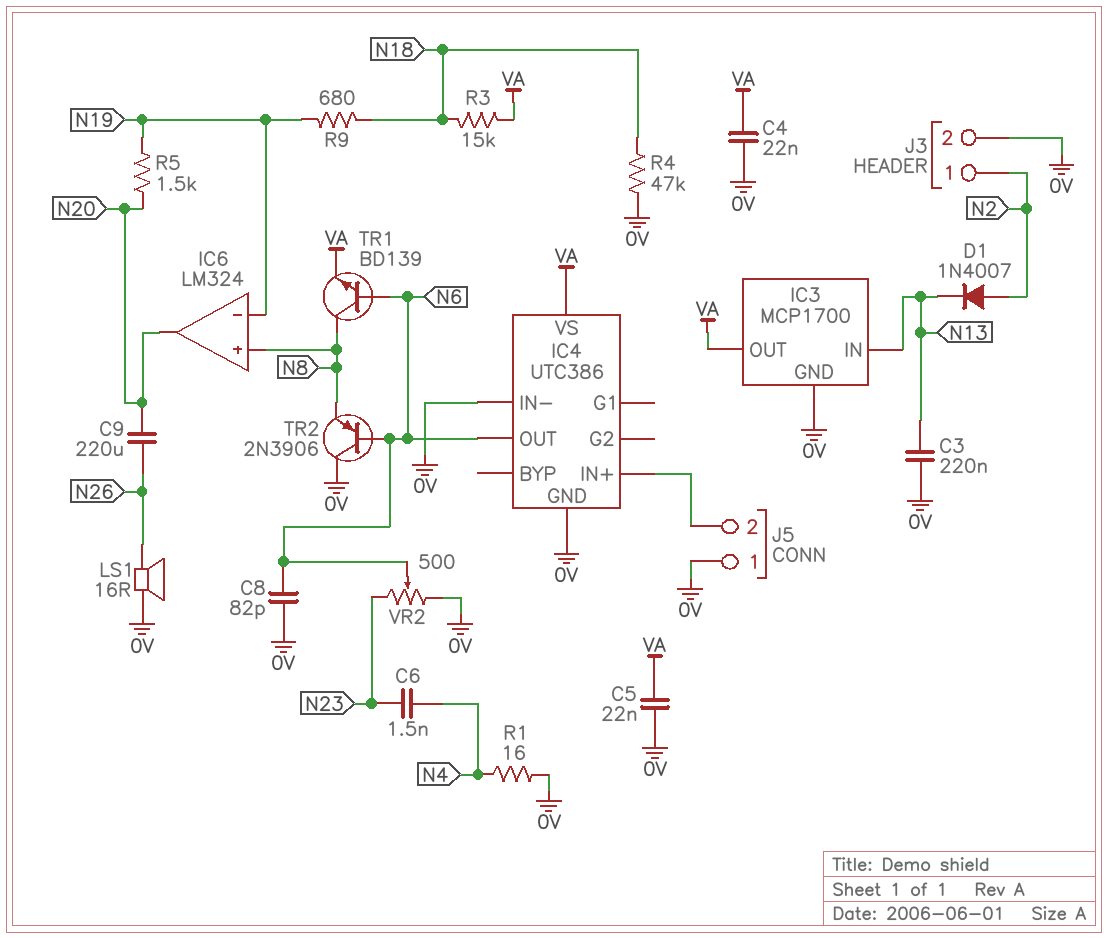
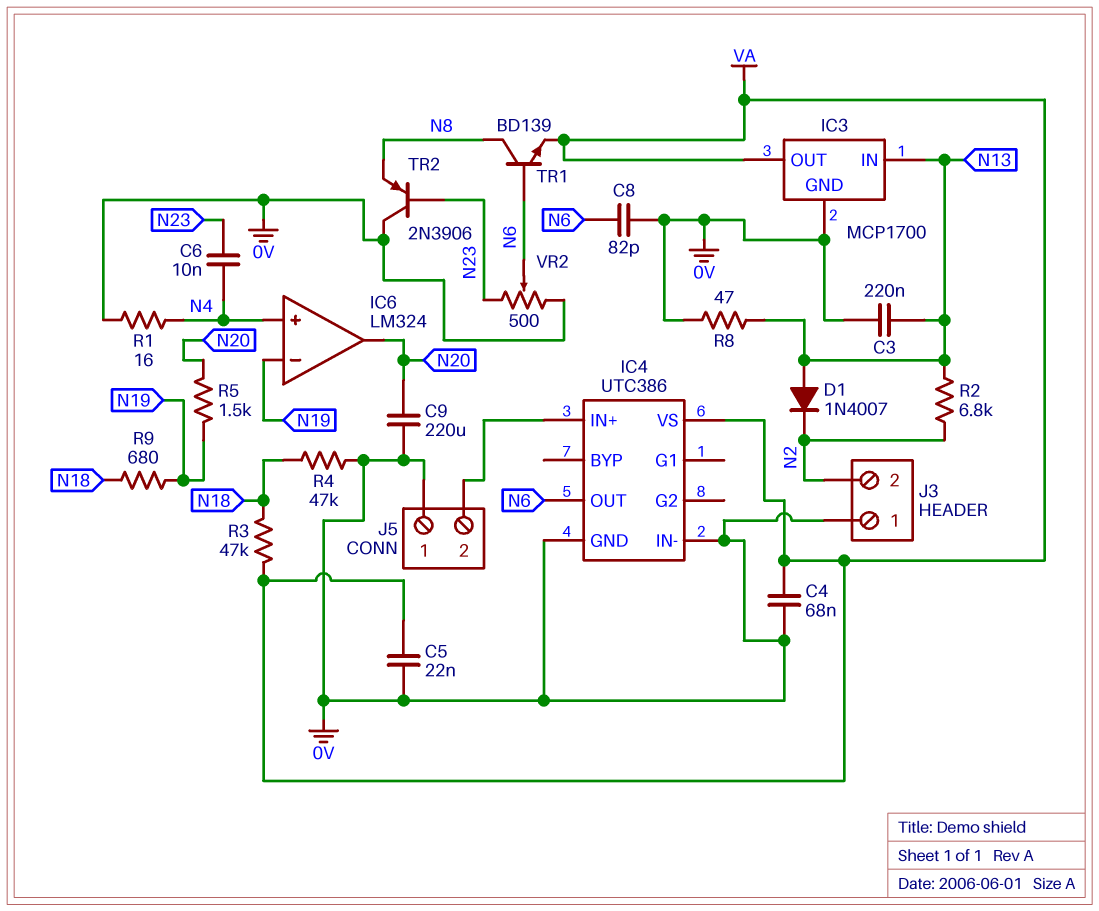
C4: 22nF (0V, VA) -> 68nF (0V, VA)
C6: 1.5nF (N4, N23) -> 10nF (N4, N23)
C9: 220uF (N20, N26) -> 220uF (0V, N20)
D1: diode 1N4007 (A N2, K N13) -> diode 1N4007 (A N13, K N2)
IC6 pin in+: N8 -> N4
J3 pin 1: N2 -> 0V
J3 pin 2: 0V -> N2
LS1: speaker 16R (0V, N26) -> none
R2: none -> 6.8k (N2, N13)
R3: 15k (N18, VA) -> 47k (N18, VA)
R8: none -> 47 (0V, N13)
TR2: PNP 2N3906 (B N6, C 0V, E N8) -> PNP 2N3906 (B N23, C 0V, E N8)

